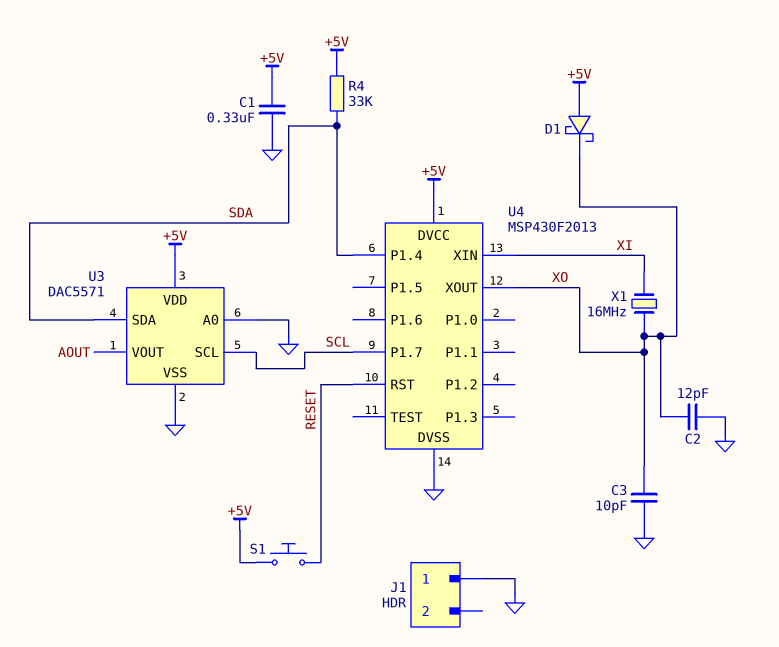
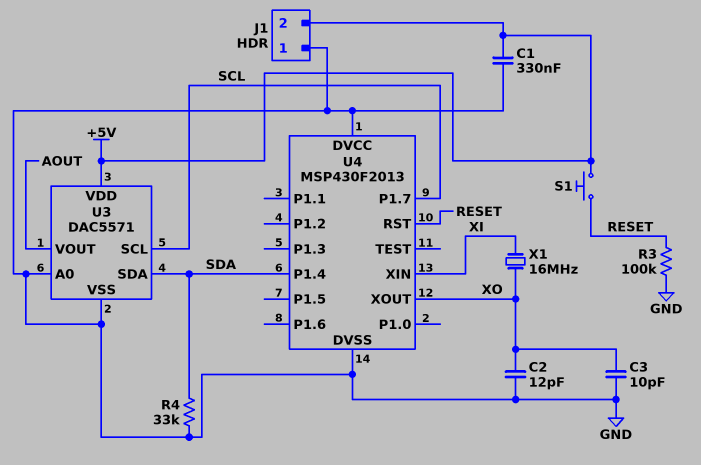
D1: schottky (A +5V, K XO) -> none
J1 pin 2: none -> +5V
R3: none -> 100k (GND, RESET)
R4: 33k (+5V, SDA) -> 33k (GND, SDA)
U4 pin DVCC: +5V -> GND

